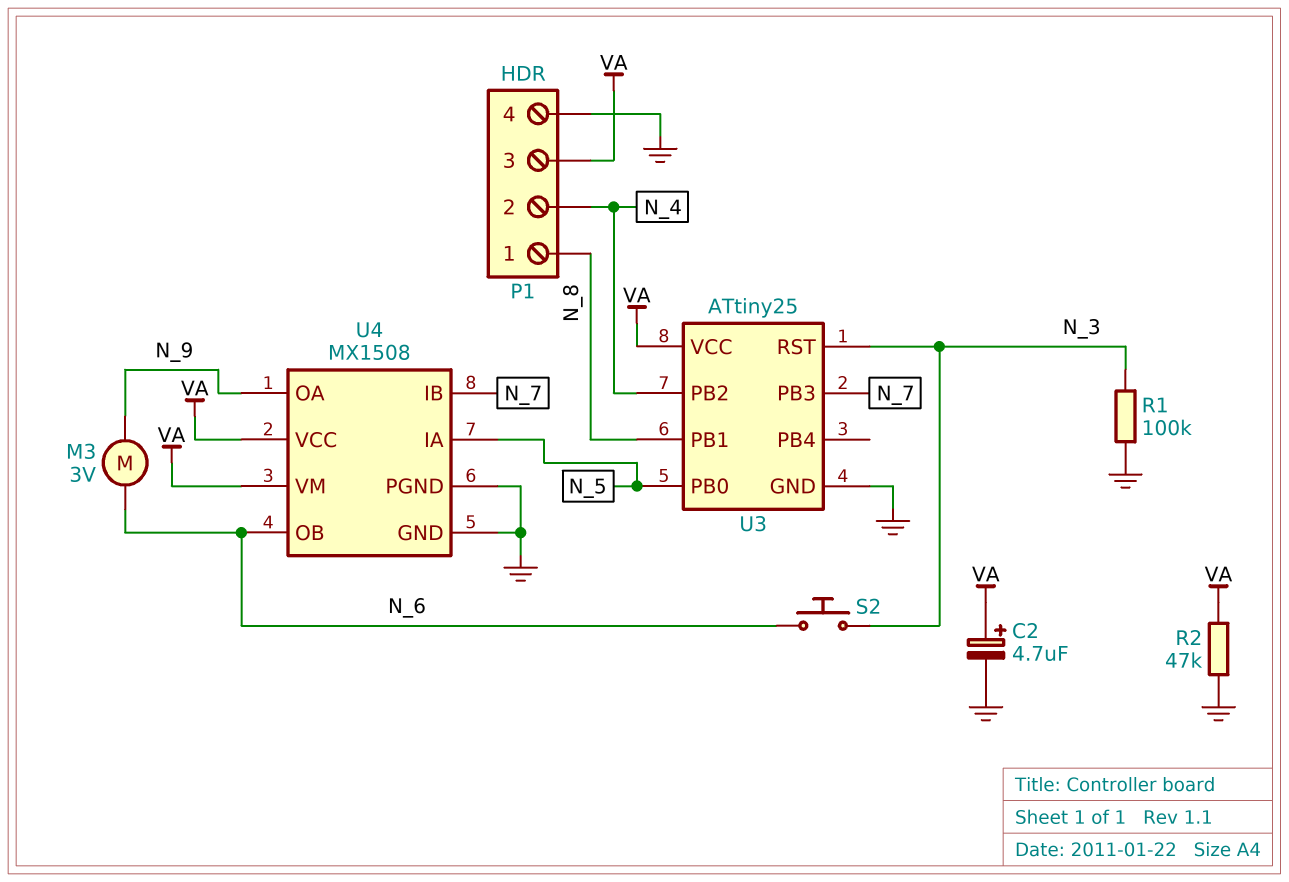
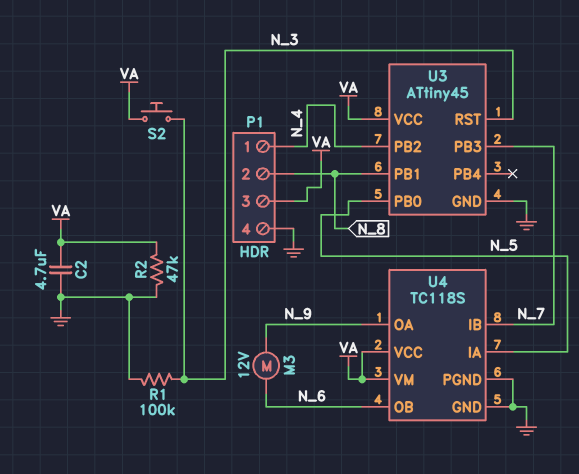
C2: 4.7uF (plus VA, minus GND) -> 4.7uF (GND, VA)
M3: motor 3V (N_6, N_9) -> motor 12V (N_6, N_9)
P1 pin 1: N_8 -> N_4
P1 pin 2: N_4 -> N_8
S2: button (N_3, N_6) -> button (N_3, VA)
U3: ATtiny25 -> ATtiny45
U4: MX1508 -> TC118S

